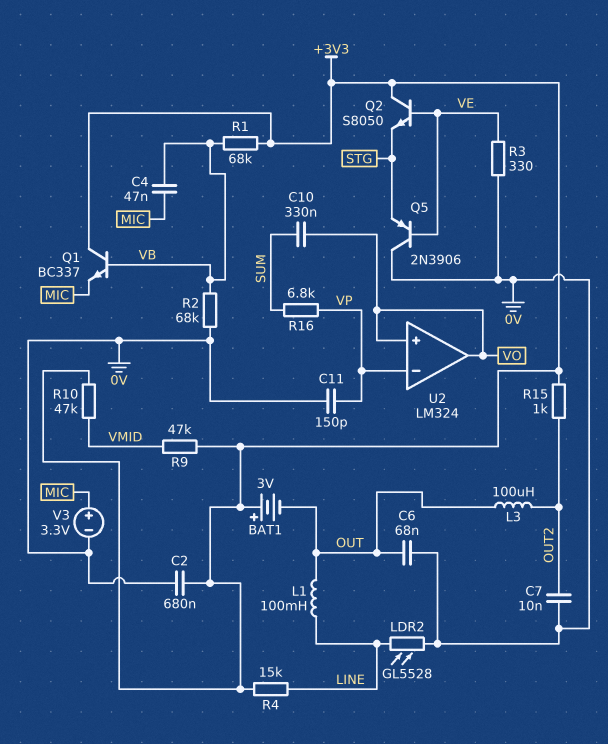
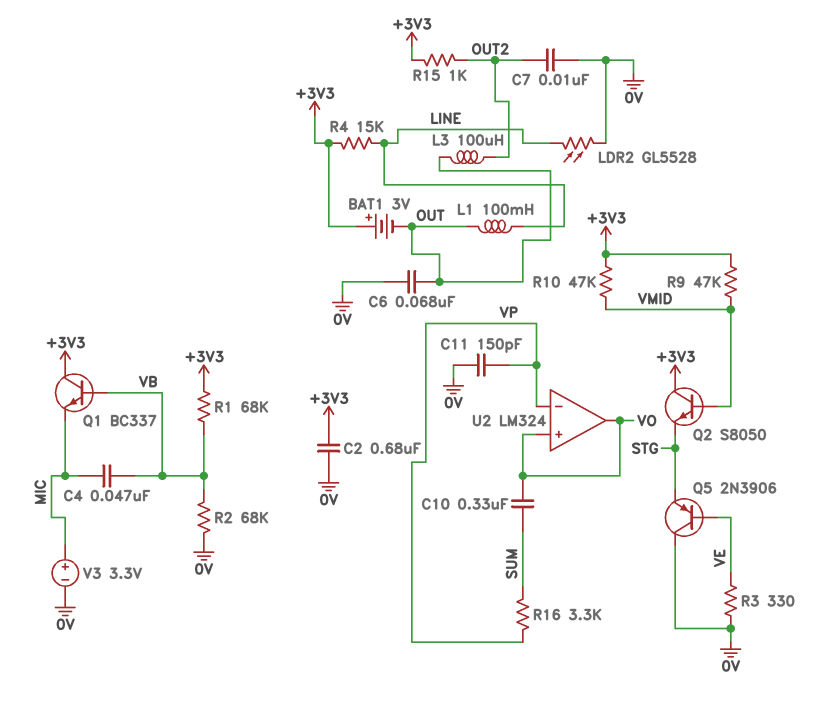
Q2: NPN S8050 (B VE, C +3V3, E STG) -> NPN S8050 (B VMID, C +3V3, E STG)
R16: 6.8k (SUM, VP) -> 3.3k (SUM, VP)

